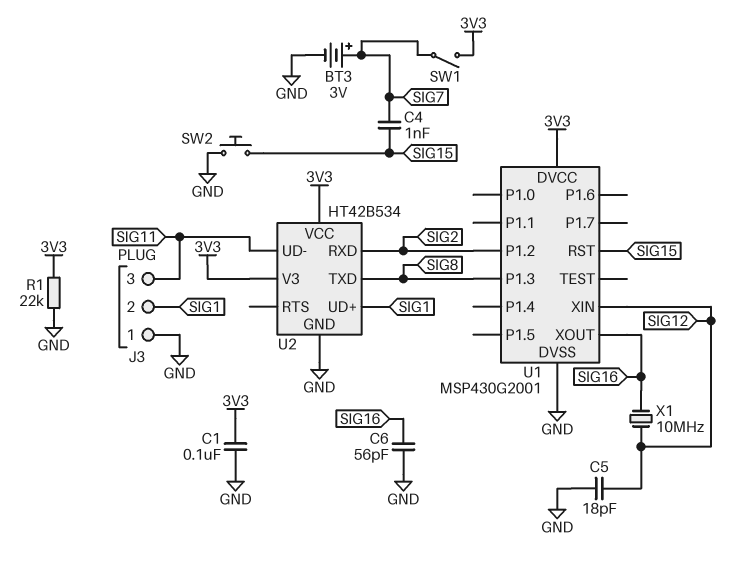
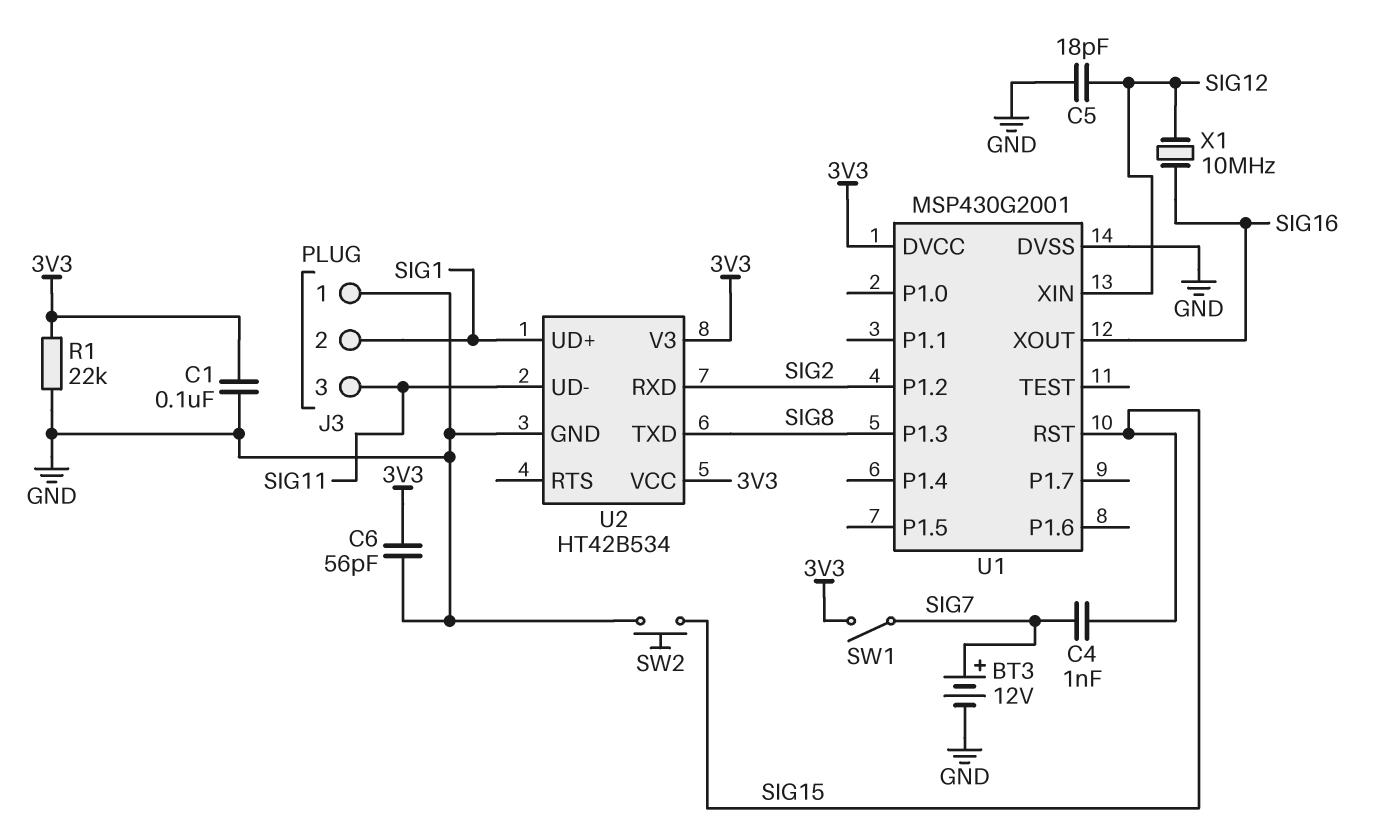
BT3: 3V (plus SIG7, minus GND) -> 12V (plus SIG7, minus GND)
C6: 56pF (GND, SIG16) -> 56pF (3V3, GND)

